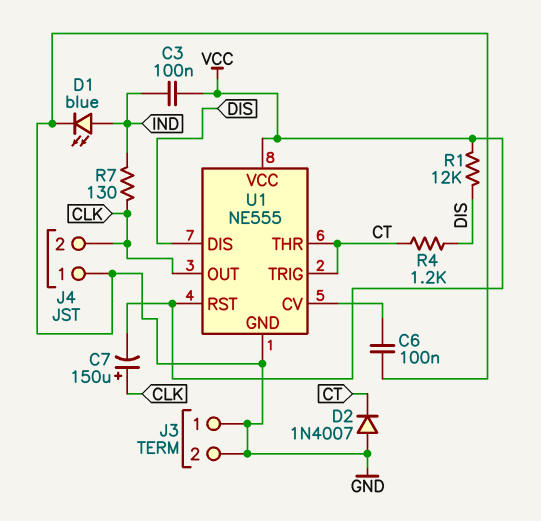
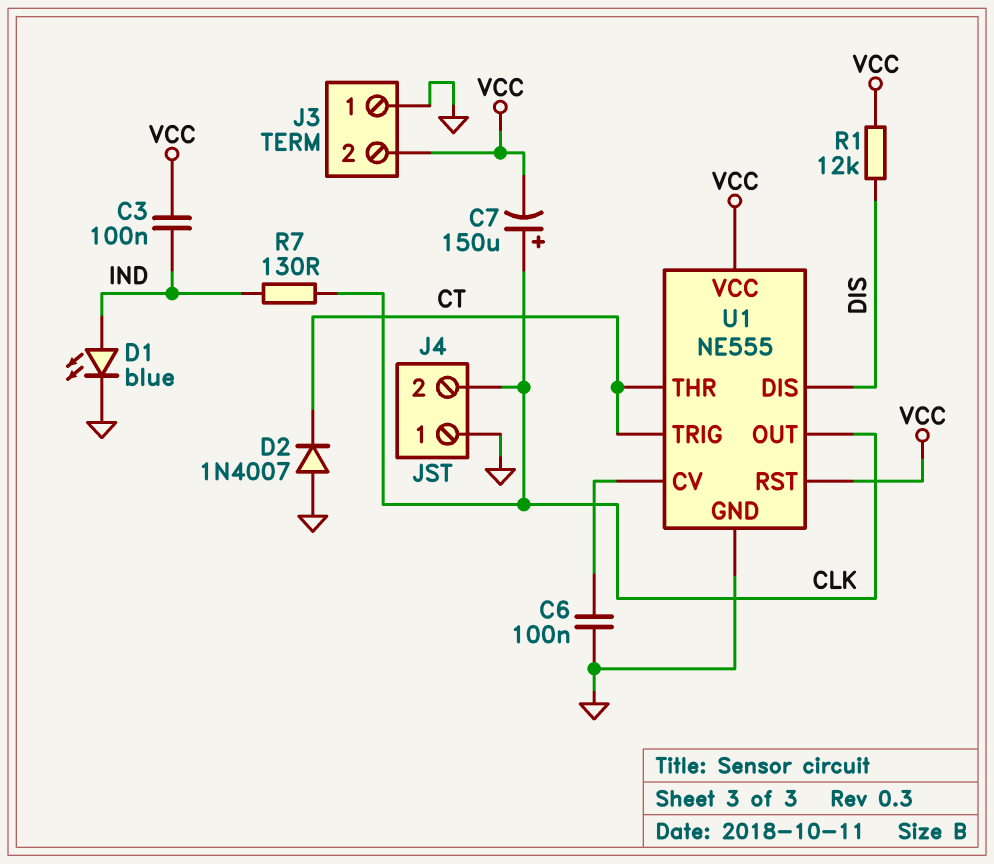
J3 pin 2: GND -> VCC
R4: 1.2k (CT, DIS) -> none

